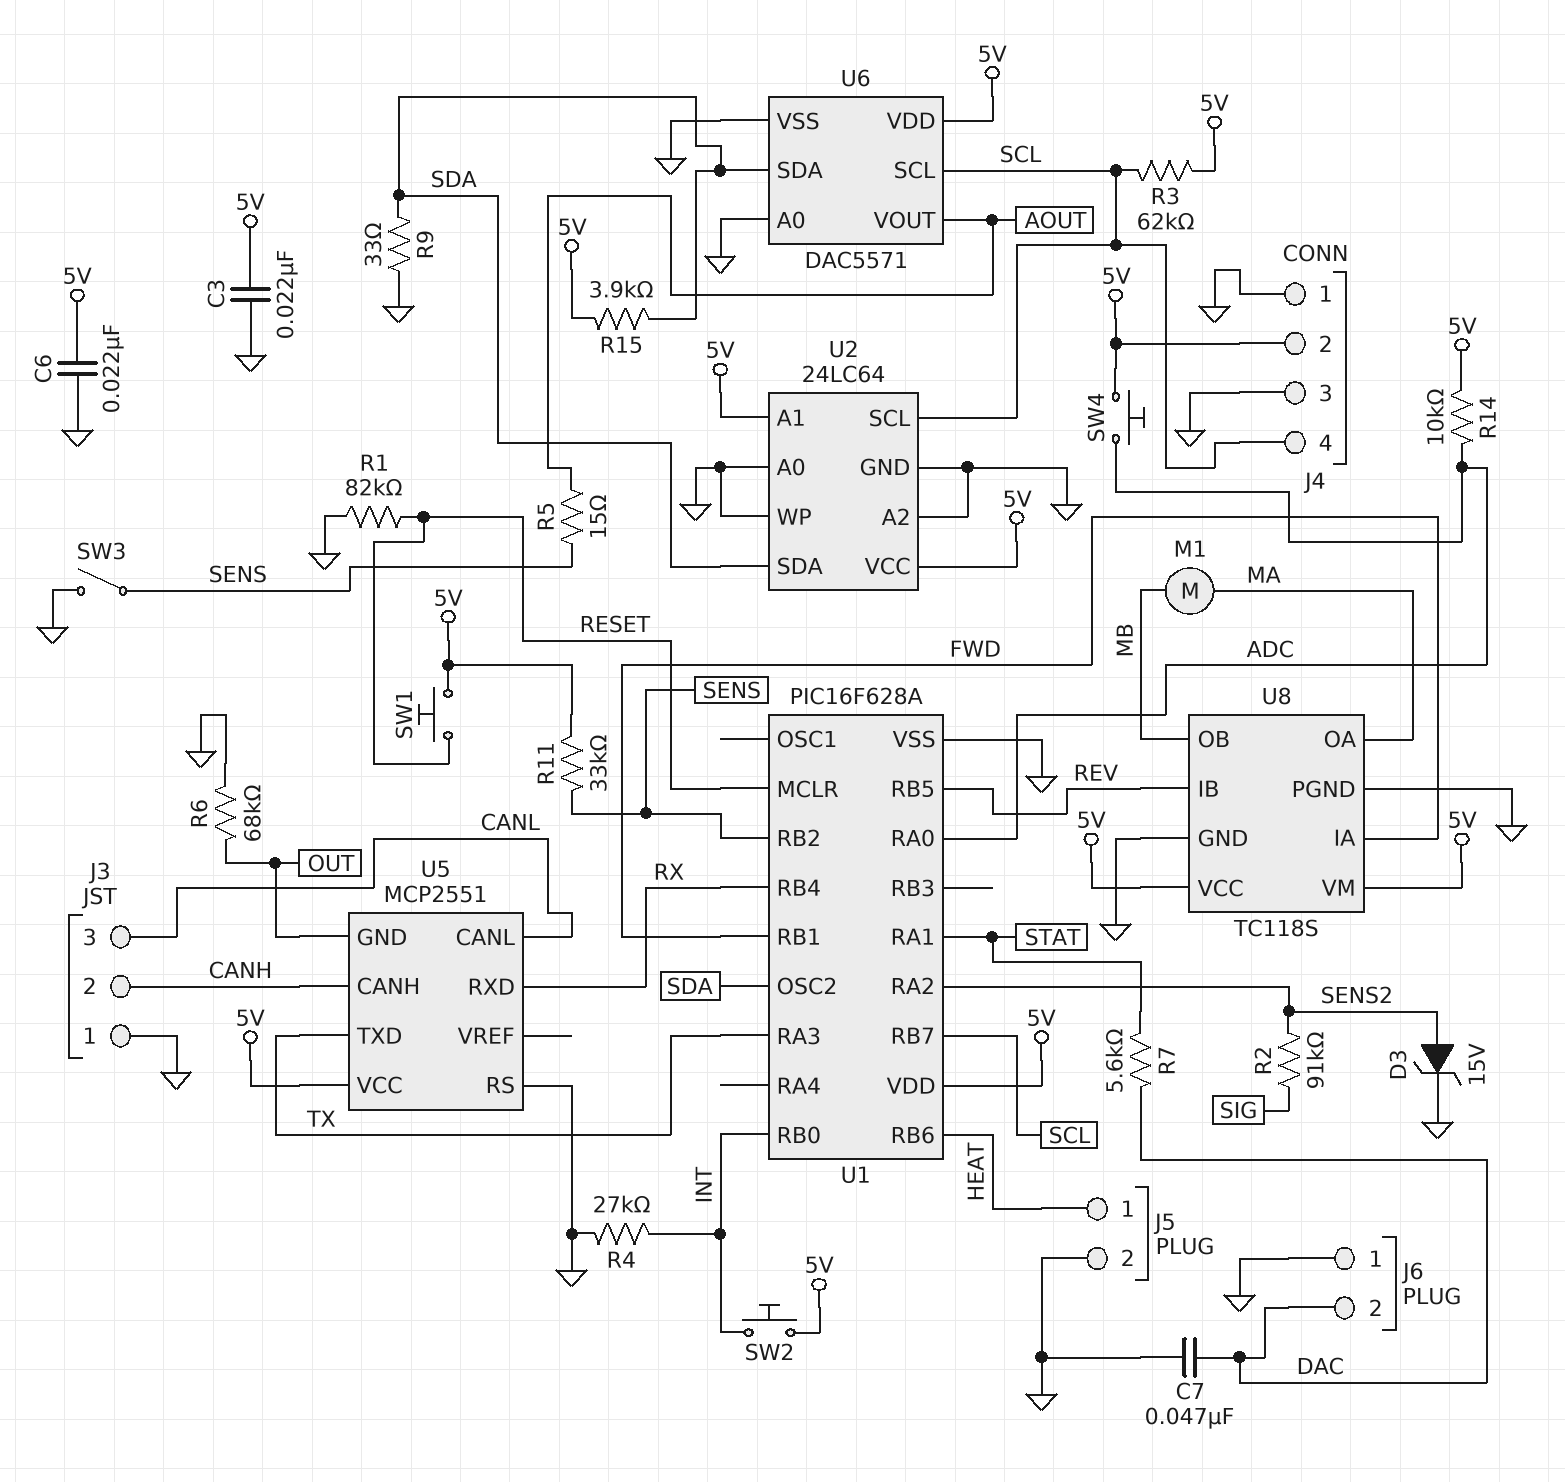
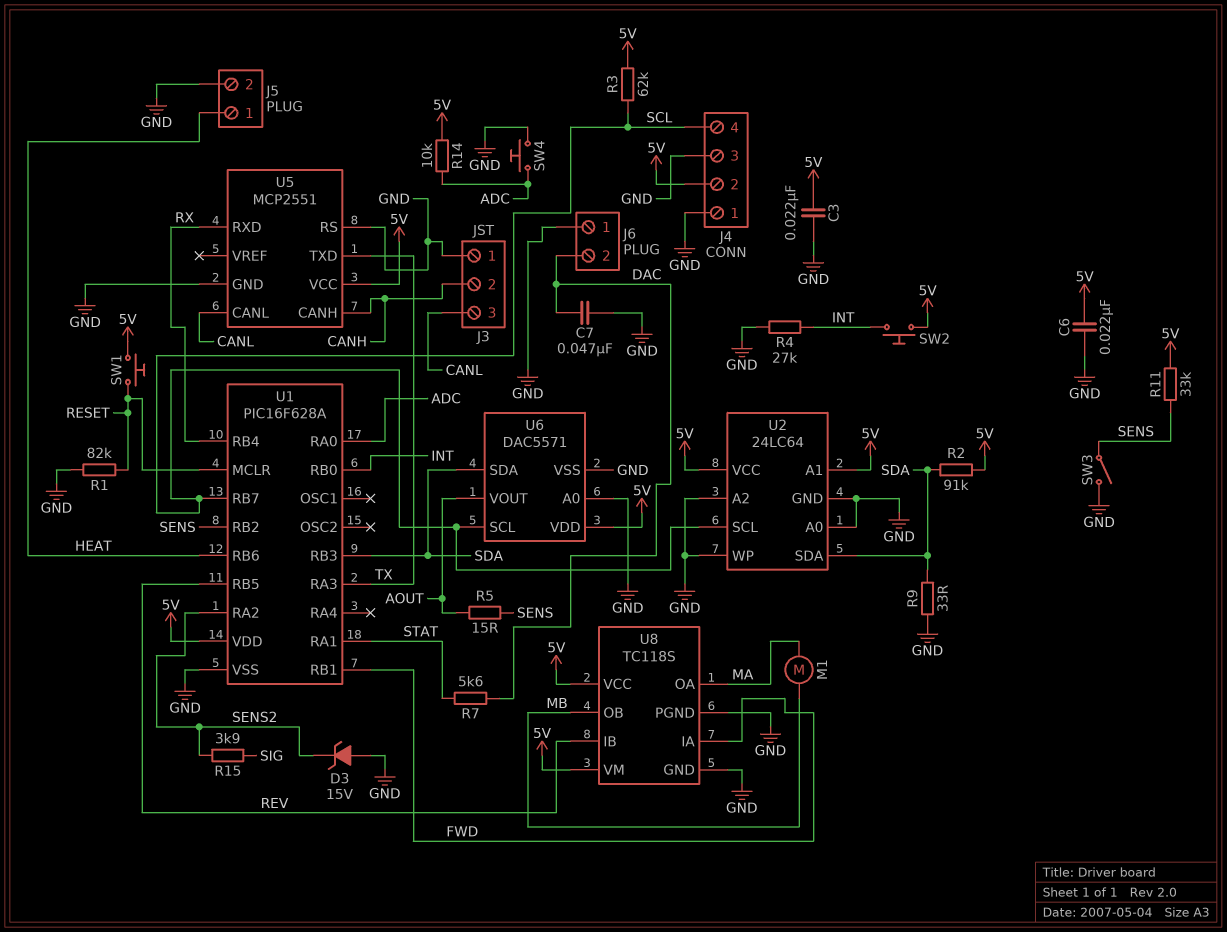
D3: zener 15V (A SENS2, K GND) -> zener 15V (A GND, K SENS2)
R2: 91k (SENS2, SIG) -> 91k (5V, SDA)
R6: 68k (GND, OUT) -> none
R15: 3.9k (5V, SDA) -> 3.9k (SENS2, SIG)
SW4: button (5V, ADC) -> button (ADC, GND)
U1 pin OSC2: SDA -> none
U1 pin RB3: none -> SDA
U5 pin GND: OUT -> GND

